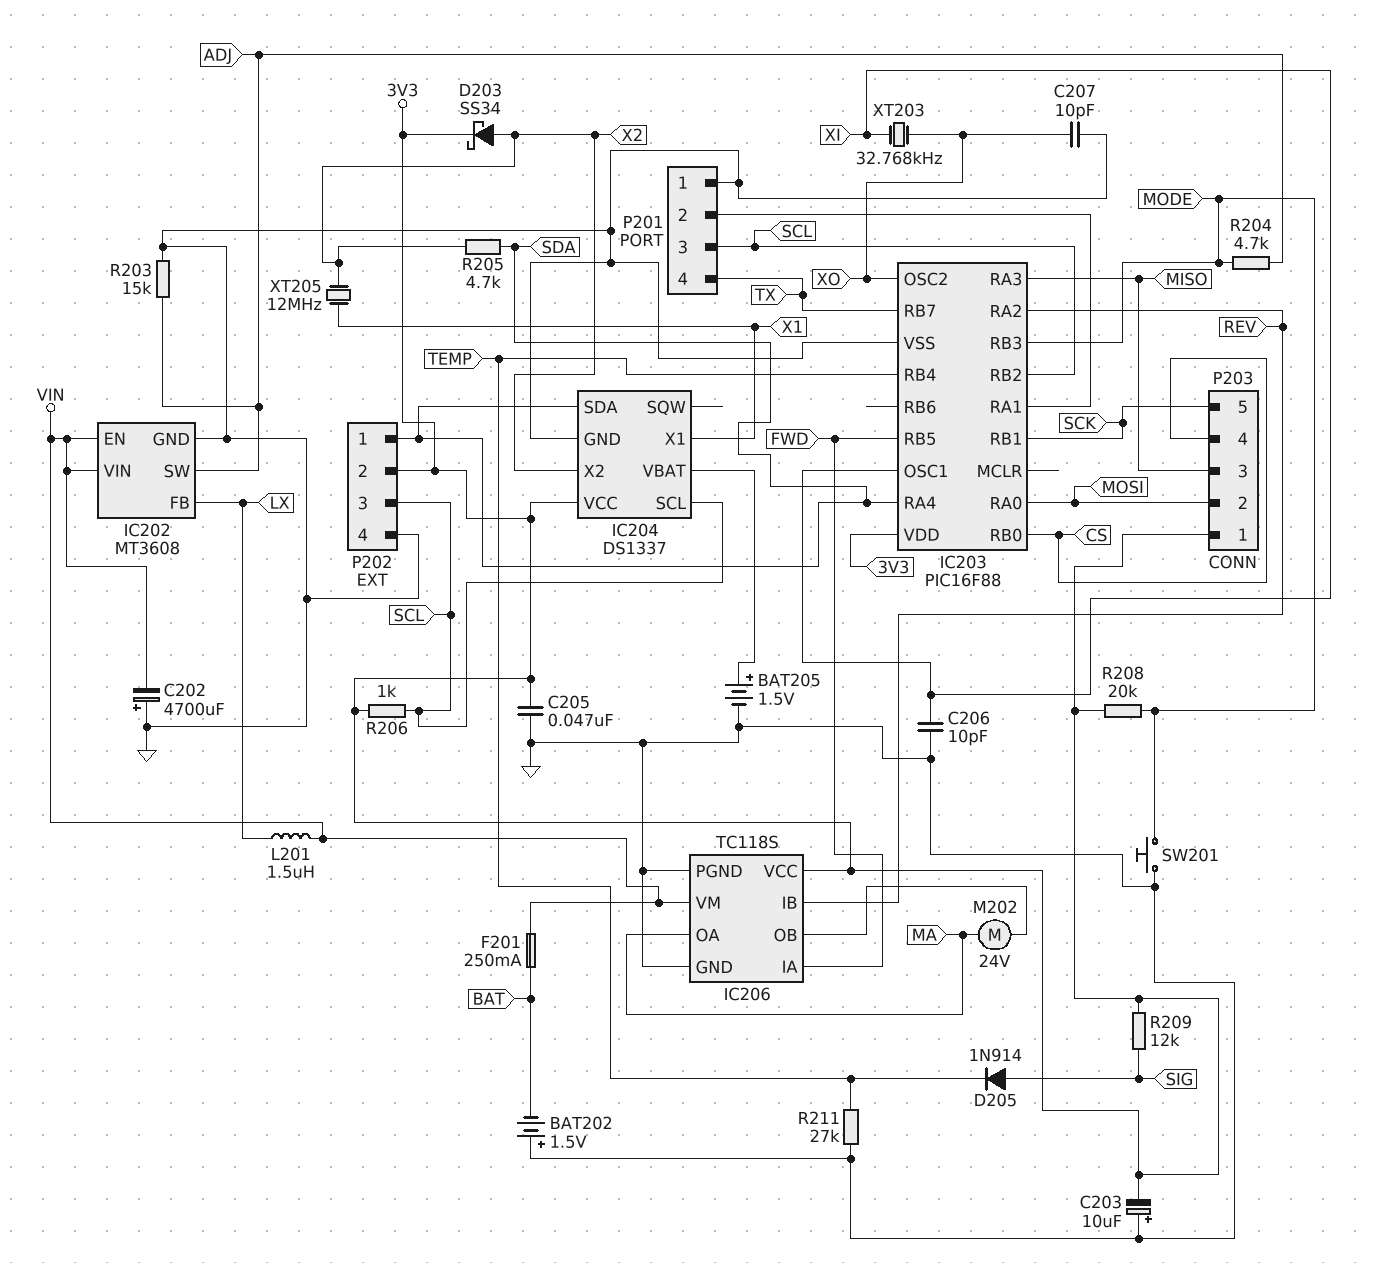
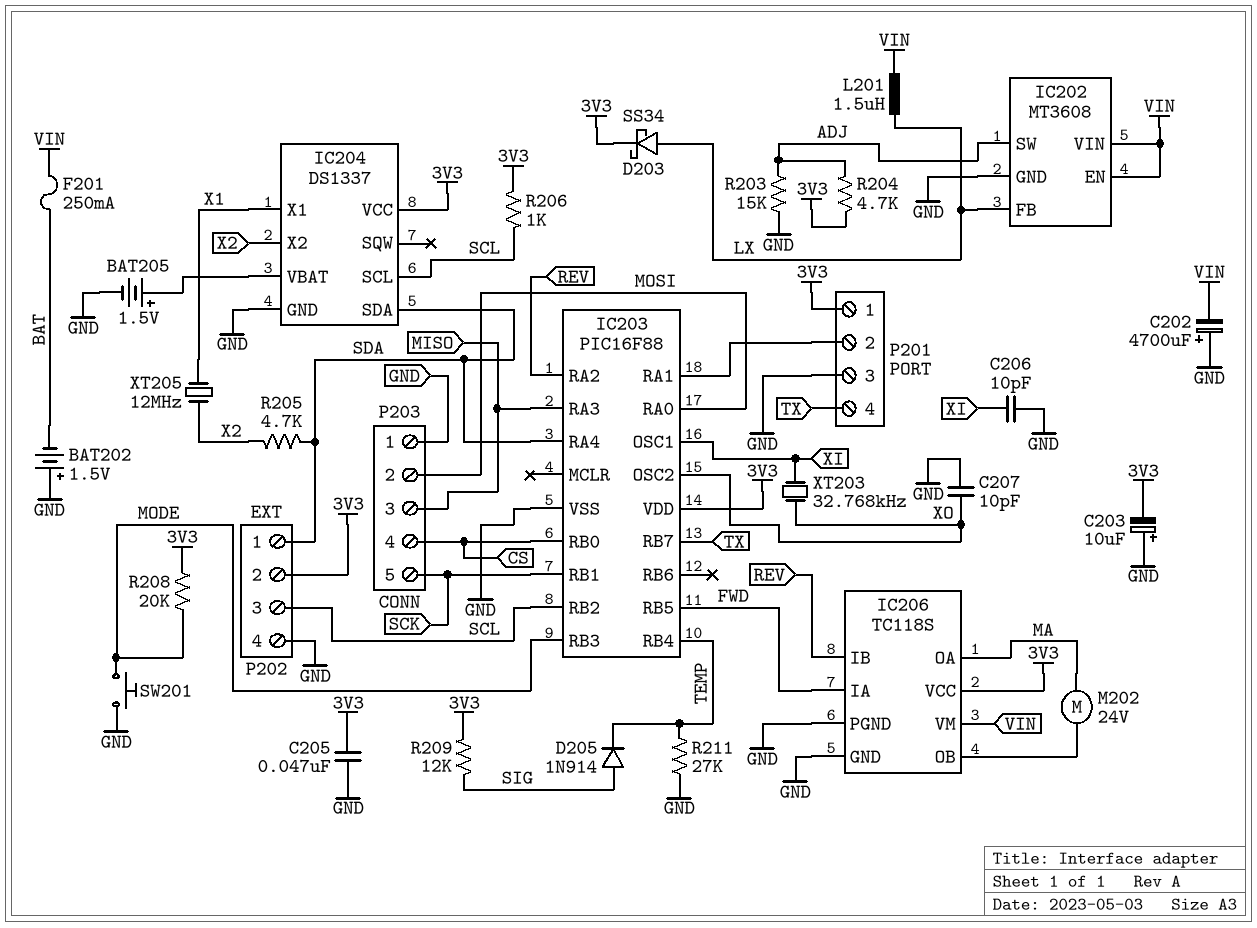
D203: schottky SS34 (A X2, K 3V3) -> schottky SS34 (A LX, K 3V3)
P201 pin 1: GND -> 3V3
P201 pin 3: SCL -> GND
P203 pin 1: 3V3 -> GND
R204: 4.7k (ADJ, MODE) -> 4.7k (3V3, ADJ)

